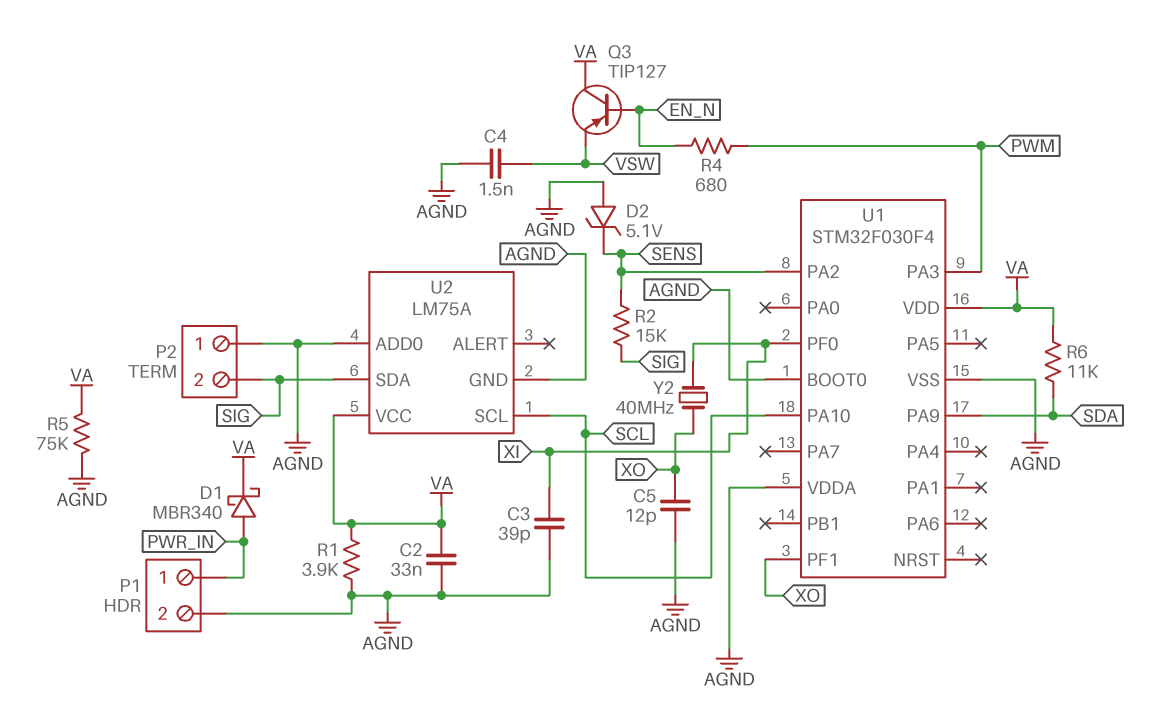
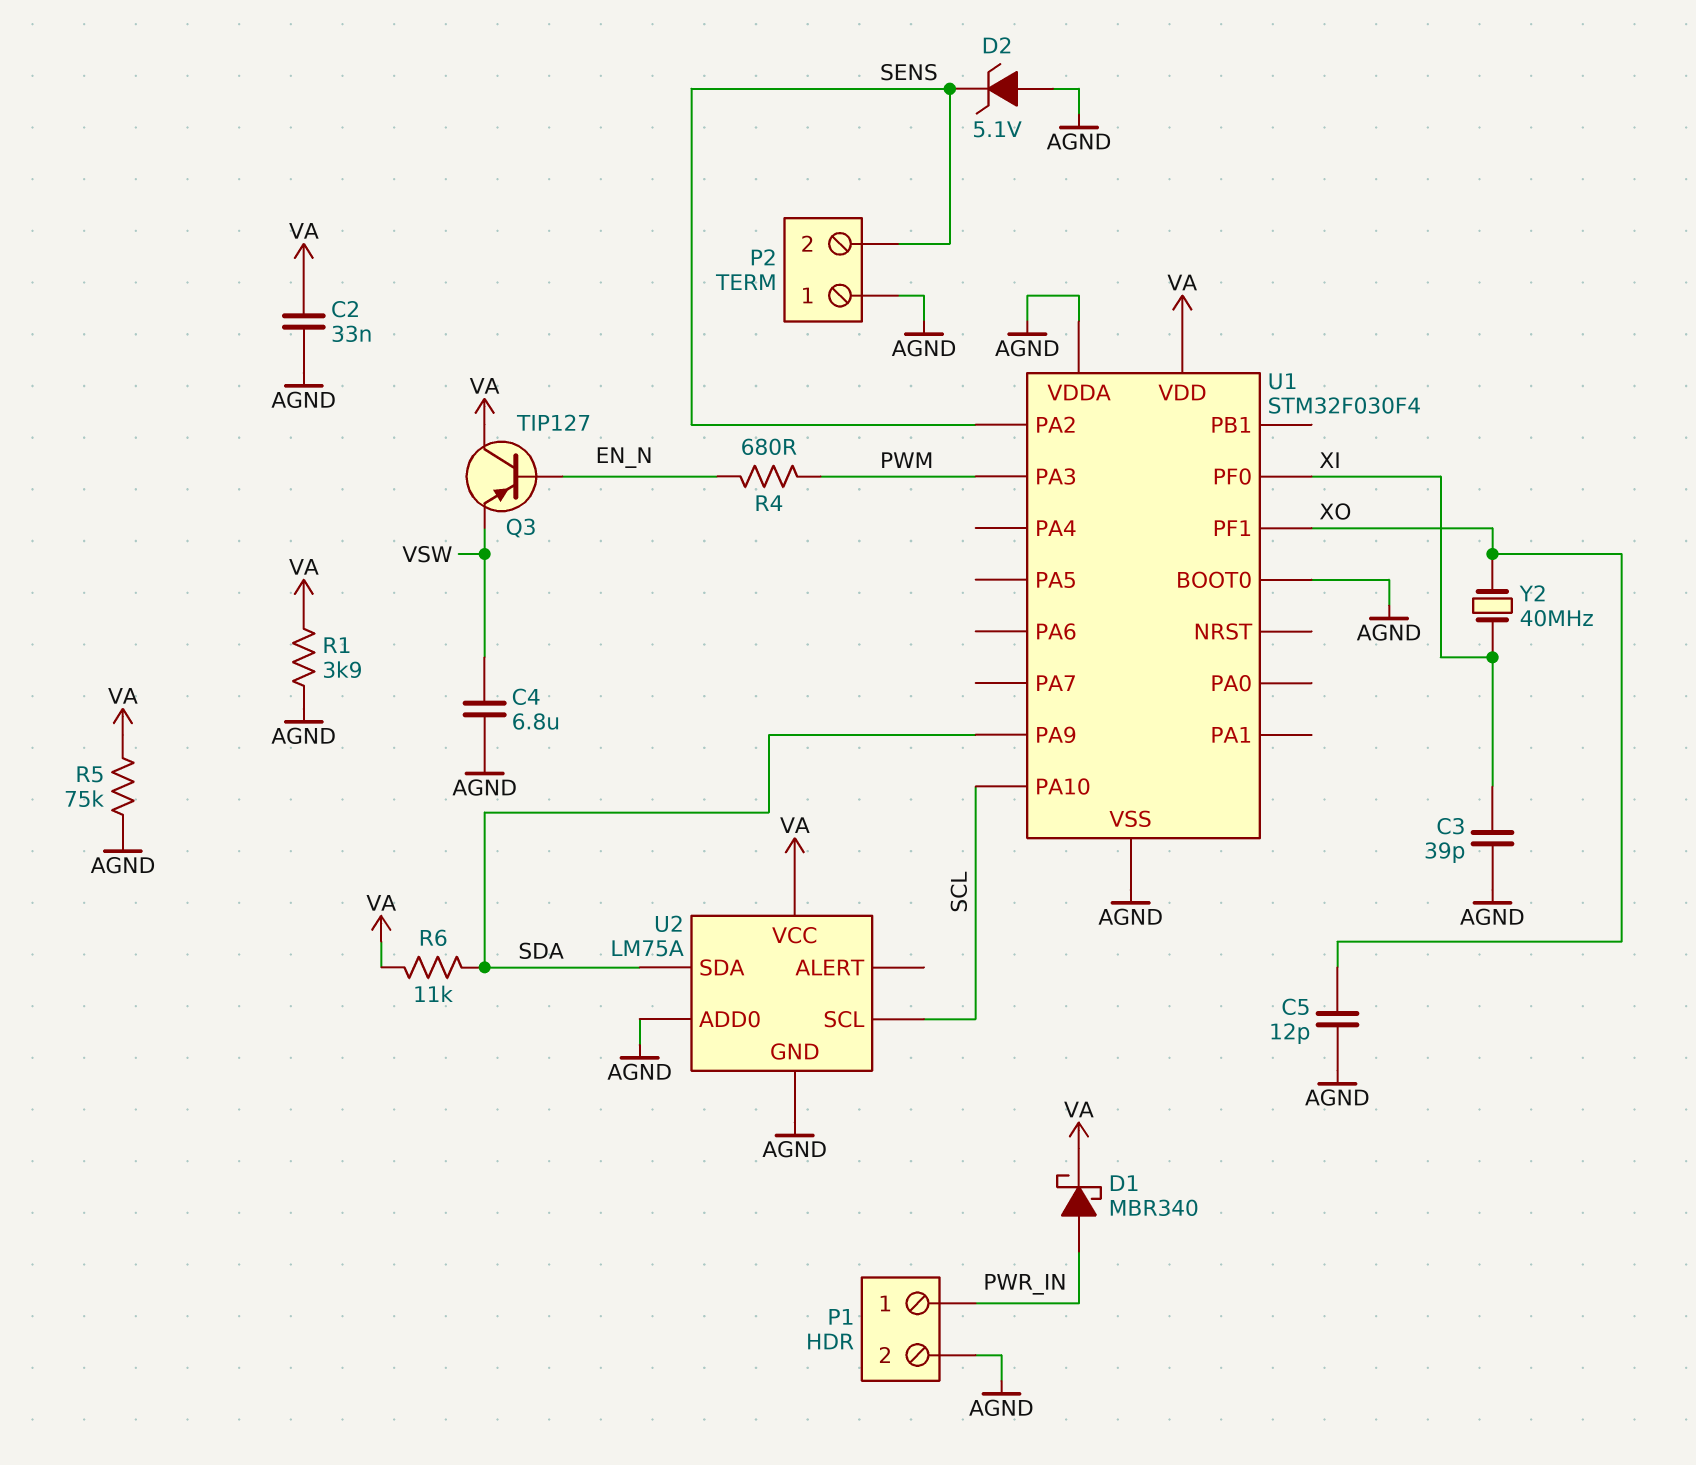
C4: 1.5nF (AGND, VSW) -> 6.8uF (AGND, VSW)
P2 pin 2: SIG -> SENS
R2: 15k (SENS, SIG) -> none
U2 pin SDA: SIG -> SDA

